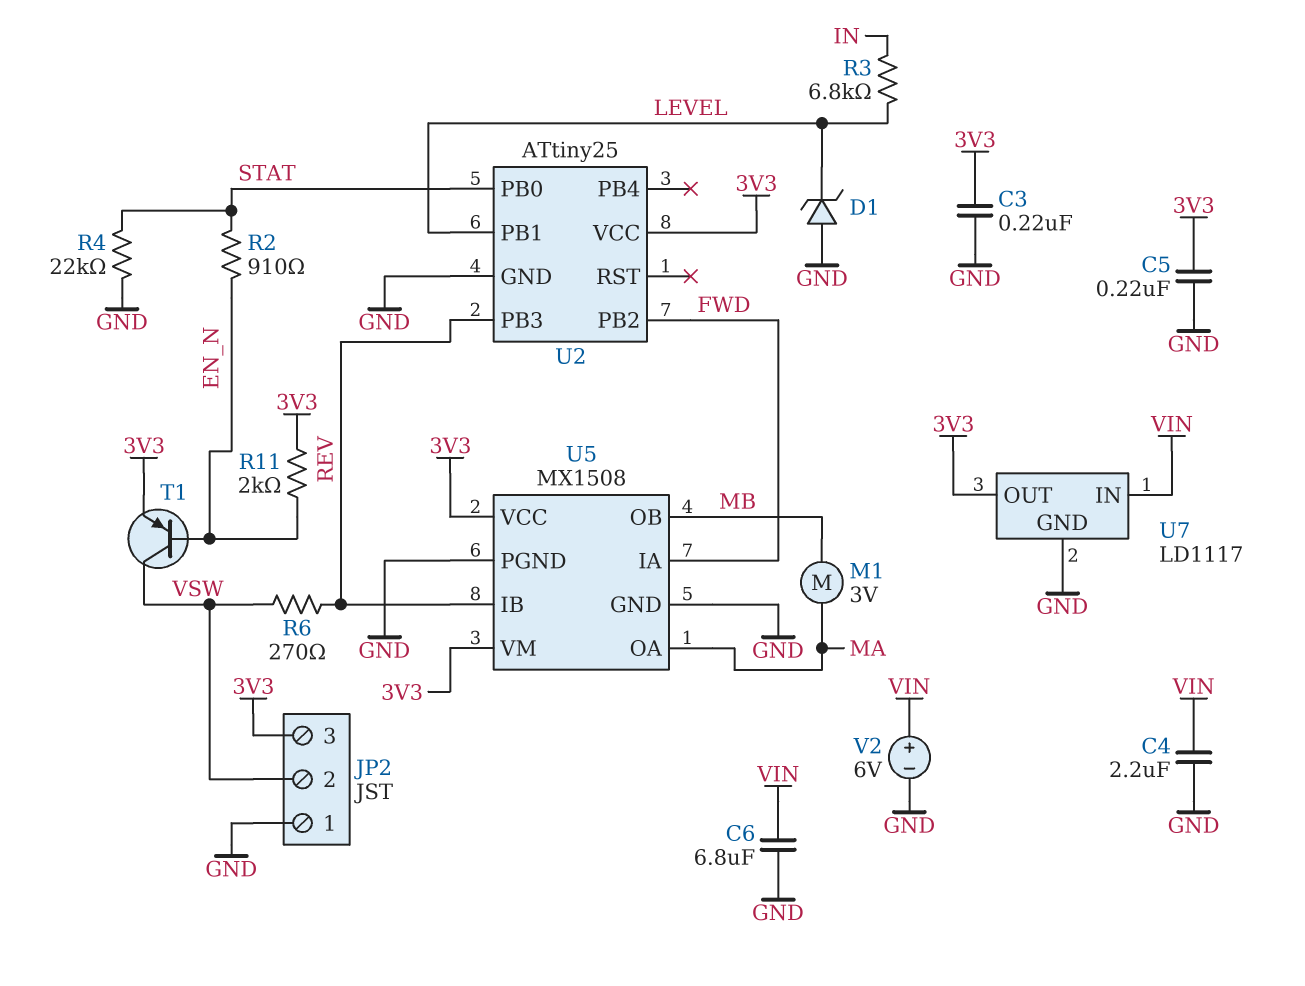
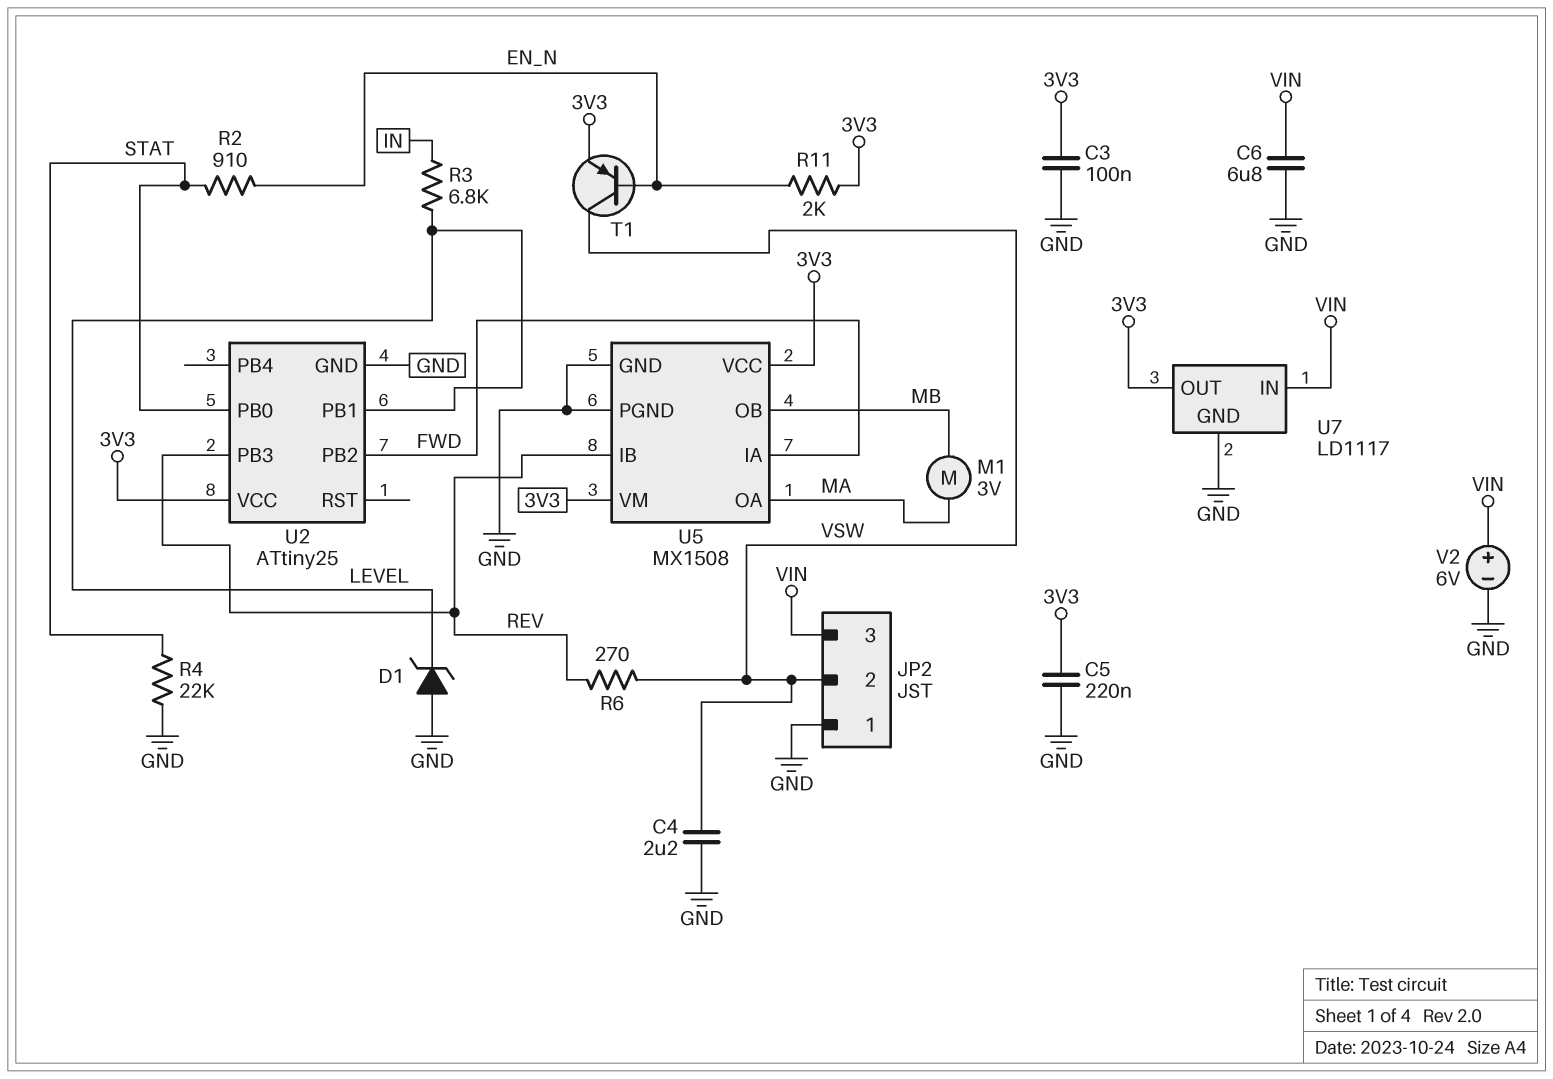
C3: 220nF (3V3, GND) -> 100nF (3V3, GND)
C4: 2.2uF (GND, VIN) -> 2.2uF (GND, VSW)
JP2 pin 3: 3V3 -> VIN

